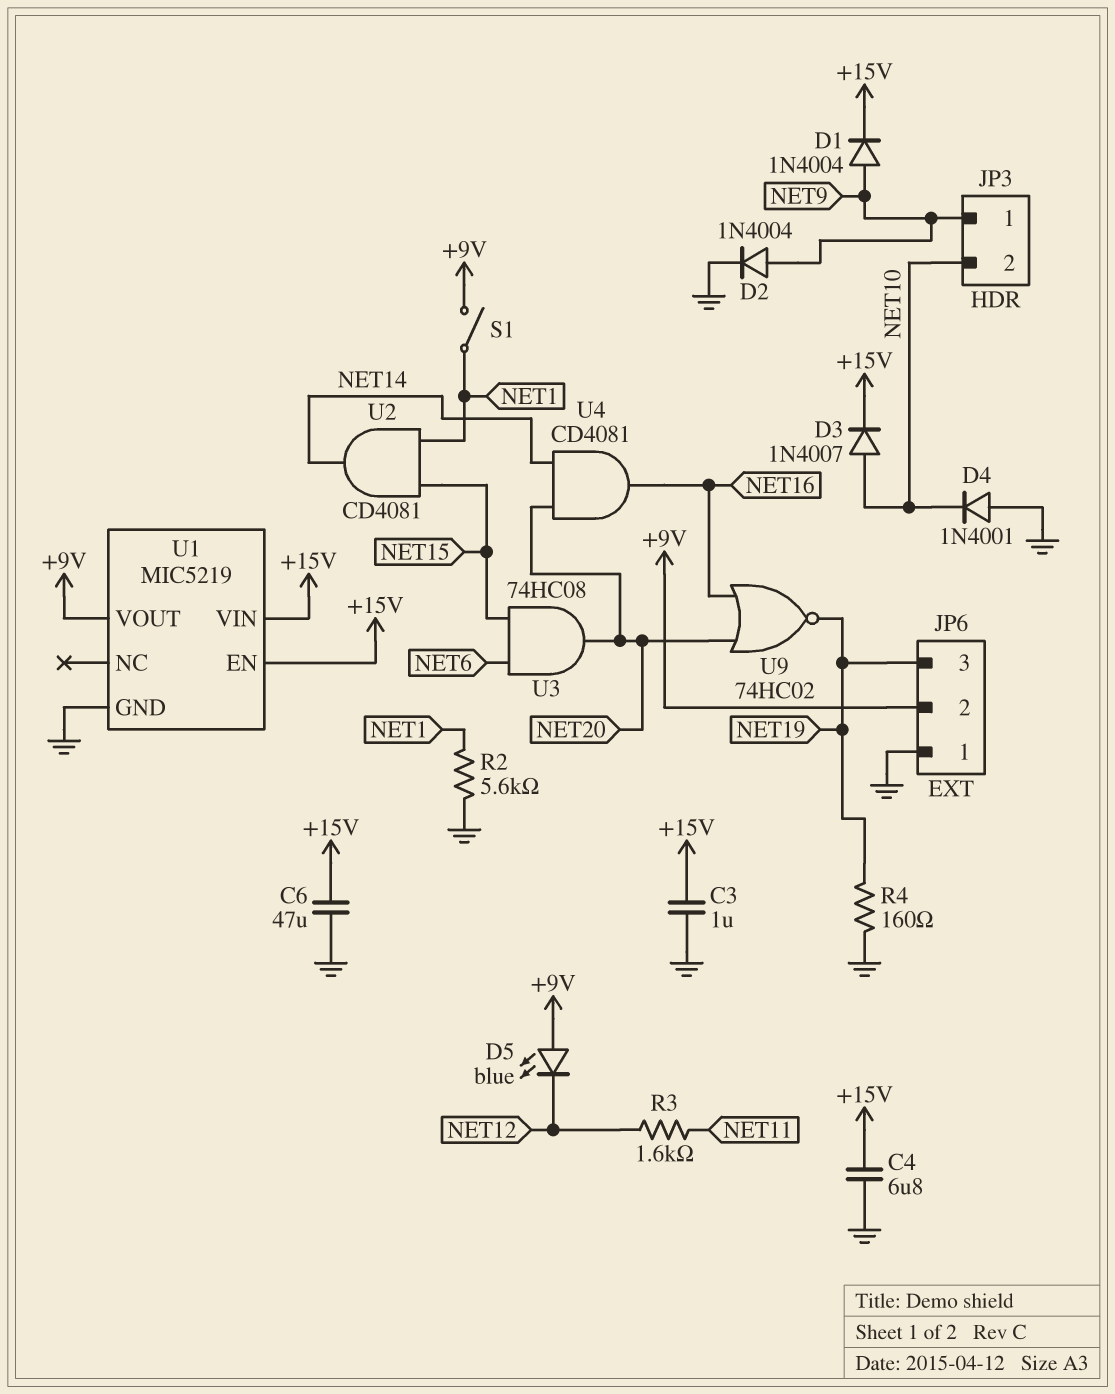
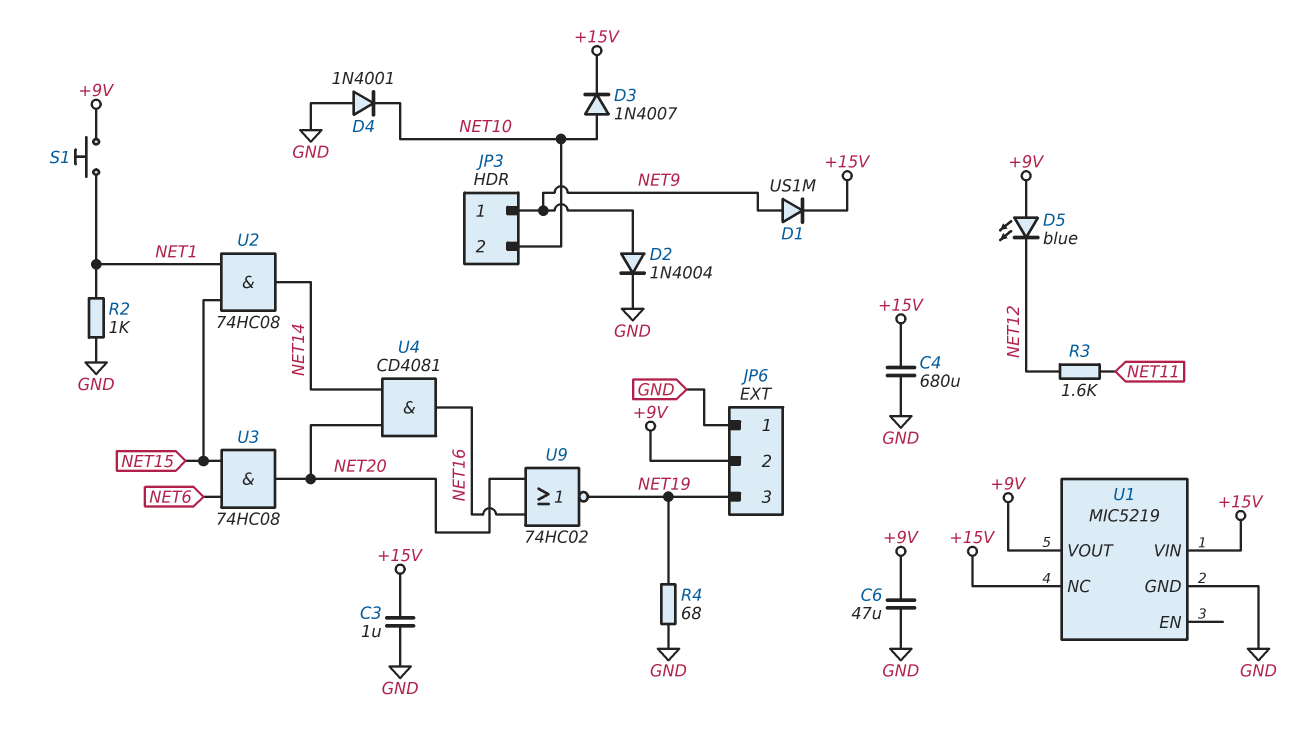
C4: 6.8uF (+15V, GND) -> 680uF (+15V, GND)
C6: 47uF (+15V, GND) -> 47uF (+9V, GND)
D1: diode 1N4004 (A NET9, K +15V) -> diode US1M (A NET9, K +15V)
R2: 5.6k (GND, NET1) -> 1k (GND, NET1)
R4: 160 (GND, NET19) -> 68 (GND, NET19)
S1: switch (+9V, NET1) -> button (+9V, NET1)
U1 pin EN: +15V -> none
U1 pin NC: none -> +15V
U2: AND CD4081 (in NET1, in NET15, out NET14) -> AND 74HC08 (in NET1, in NET15, out NET14)

